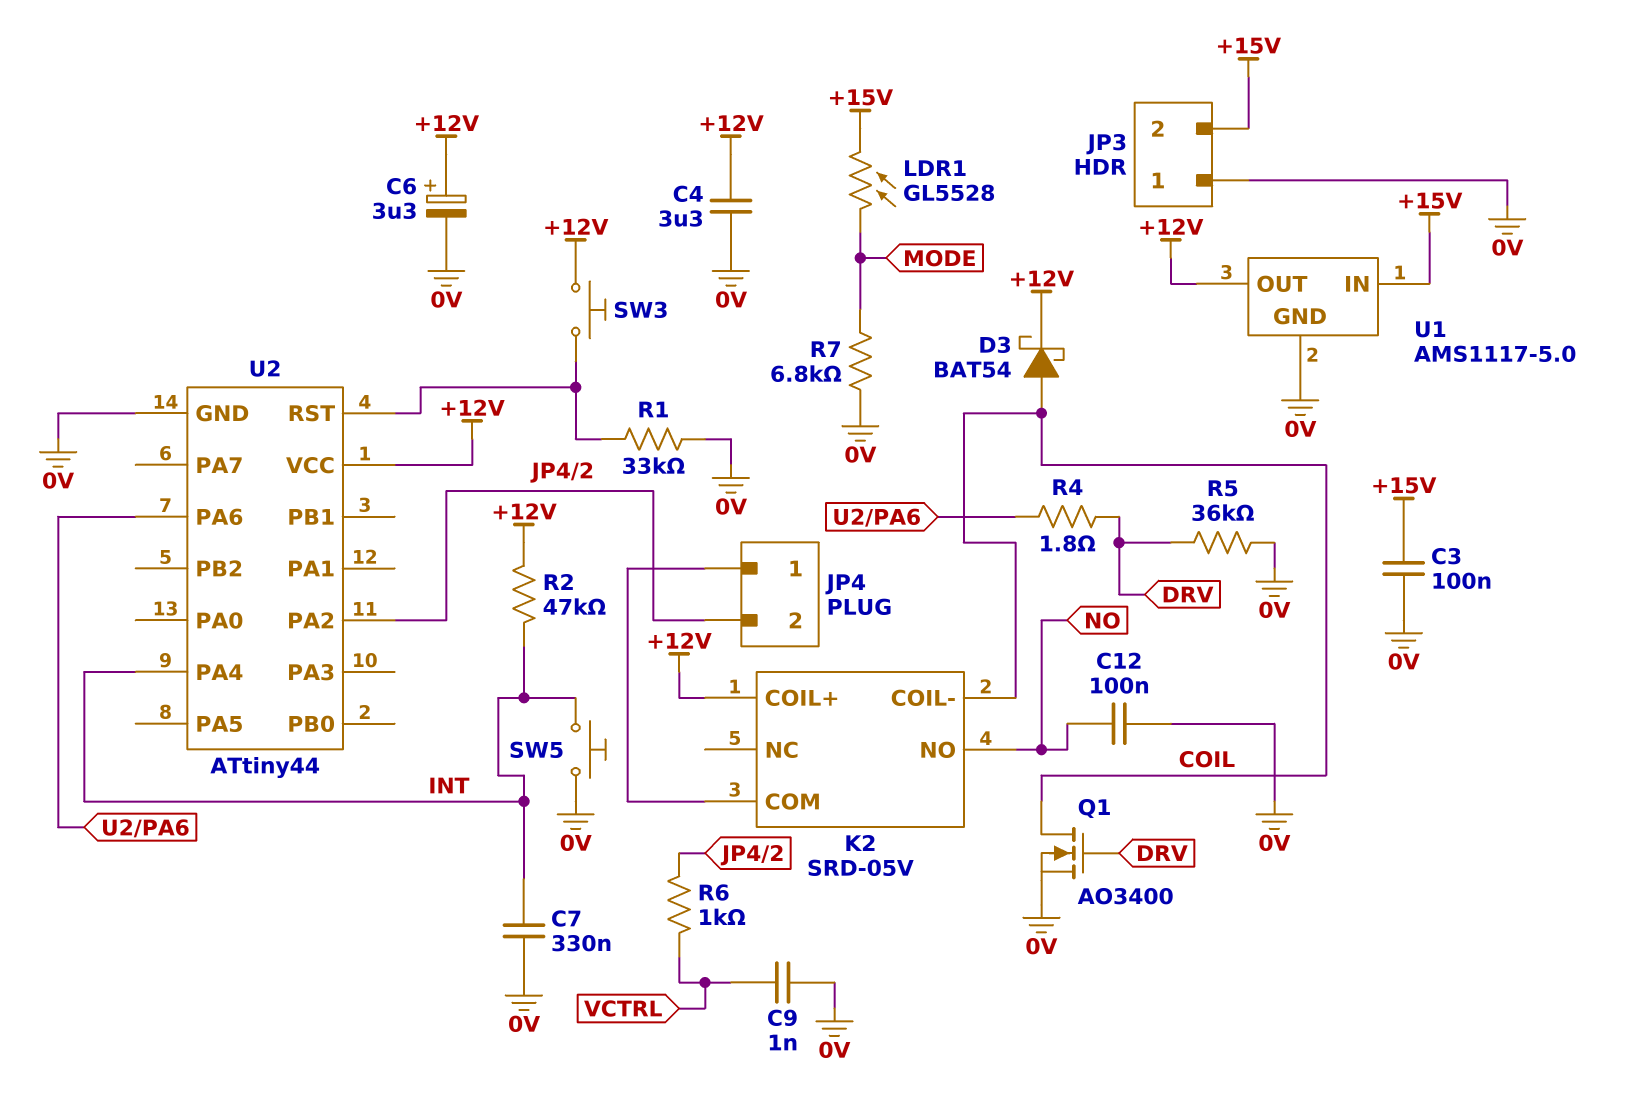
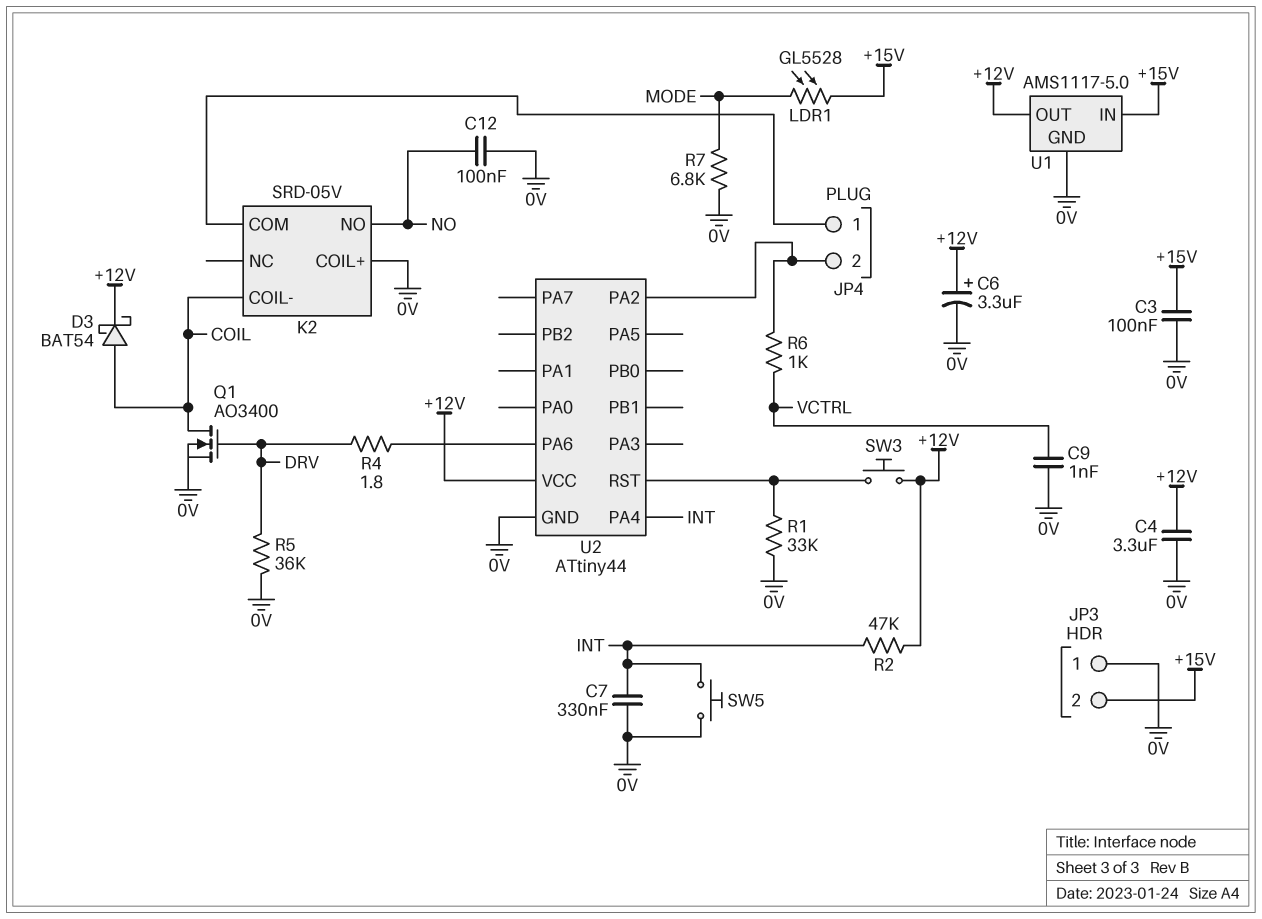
K2 pin COIL+: +12V -> 0V

